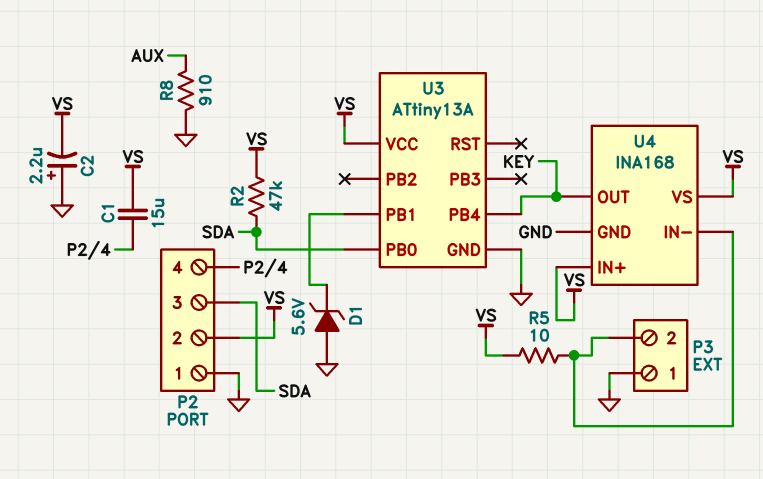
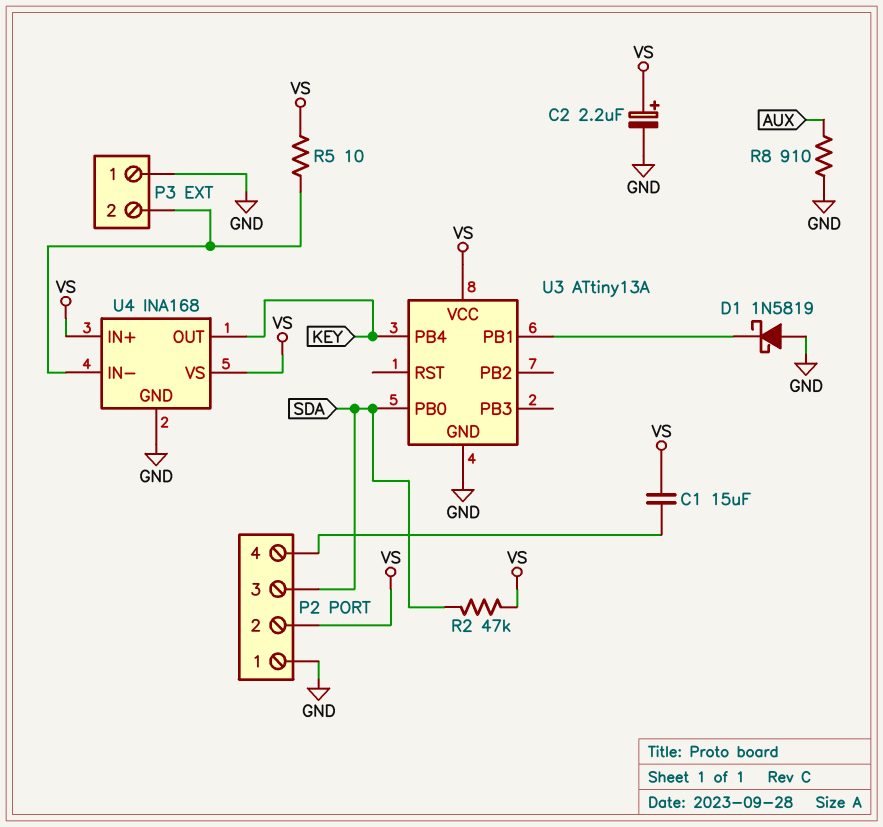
C2: 2.2uF (plus GND, minus VS) -> 2.2uF (plus VS, minus GND)
D1: zener 5.6V (A GND, K U3/PB1) -> schottky 1N5819 (A GND, K U3/PB1)

